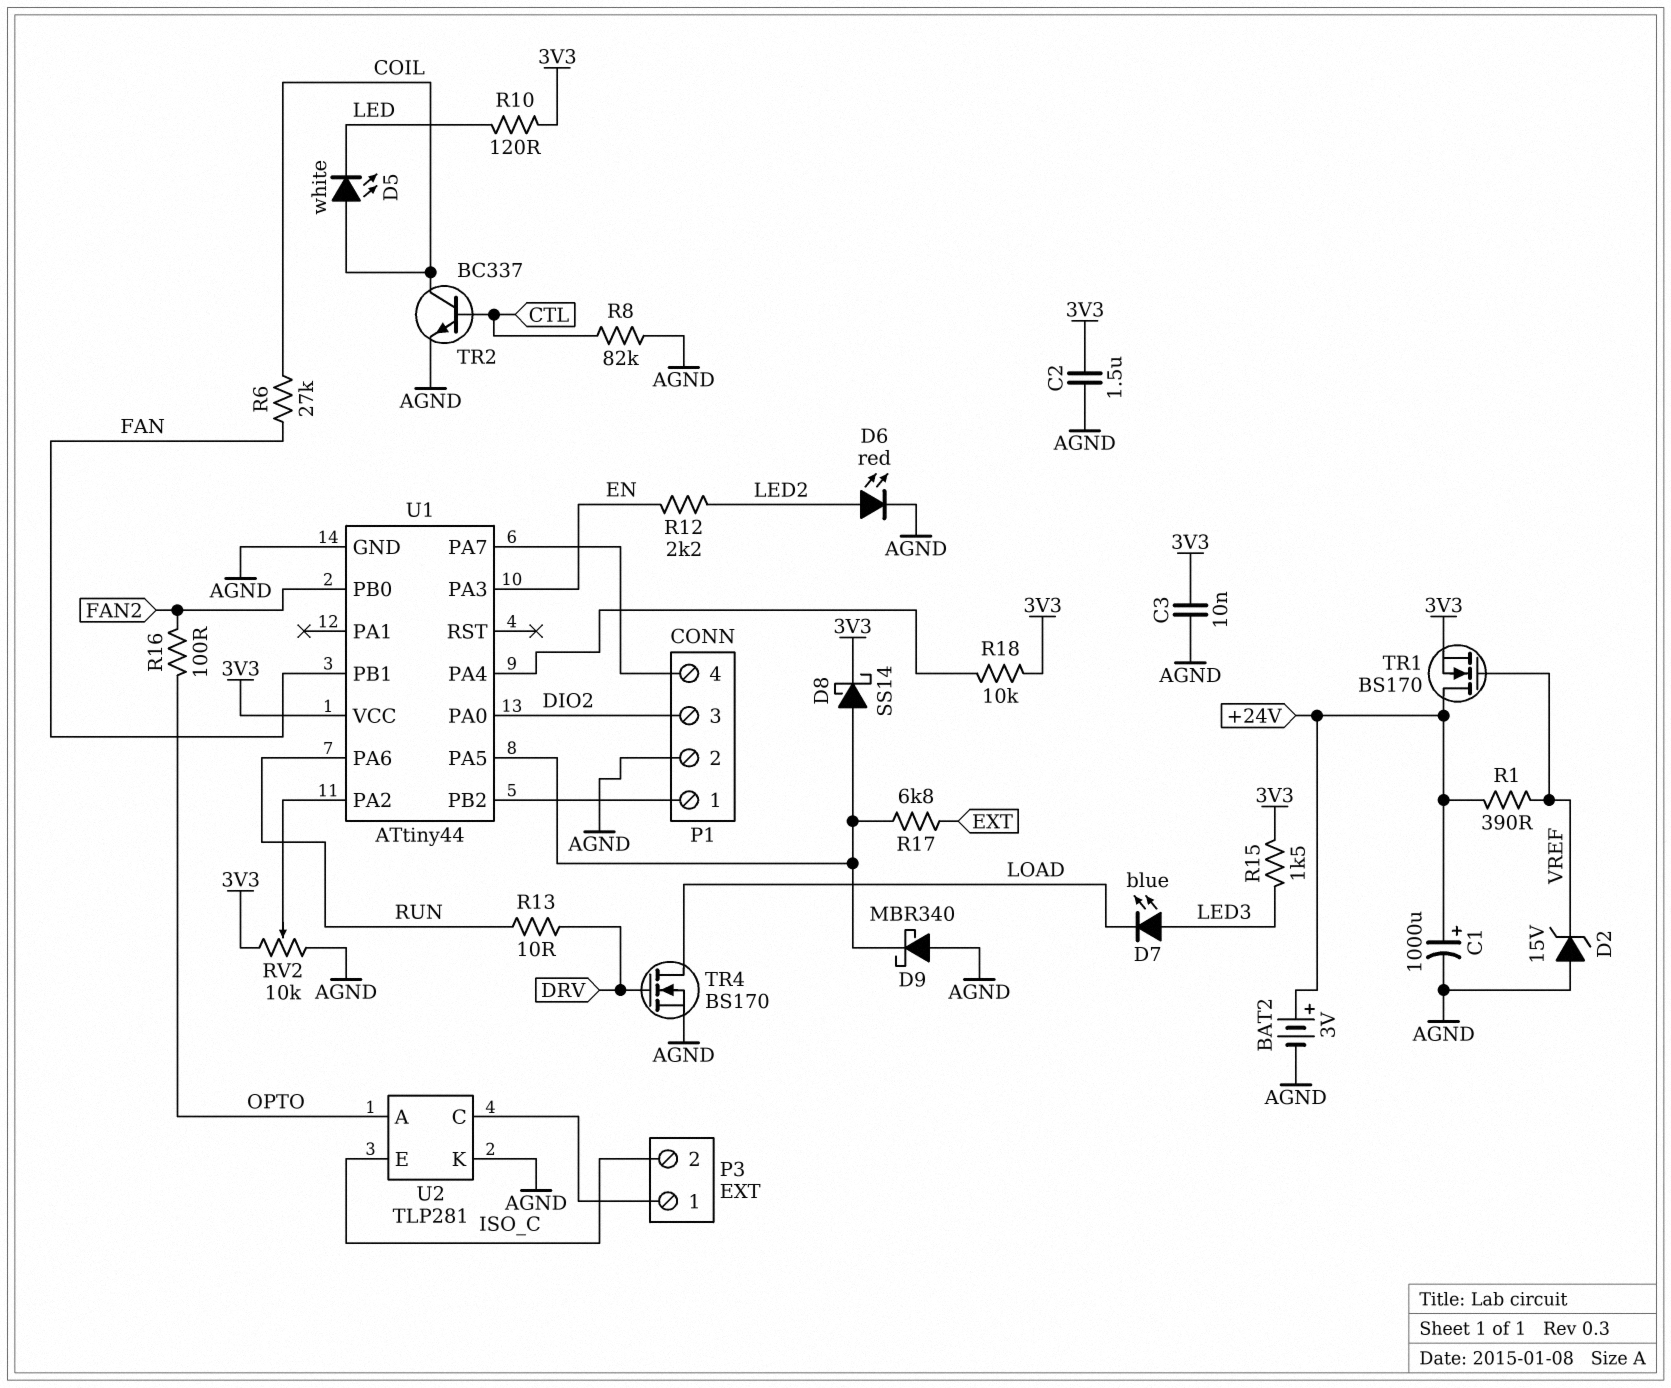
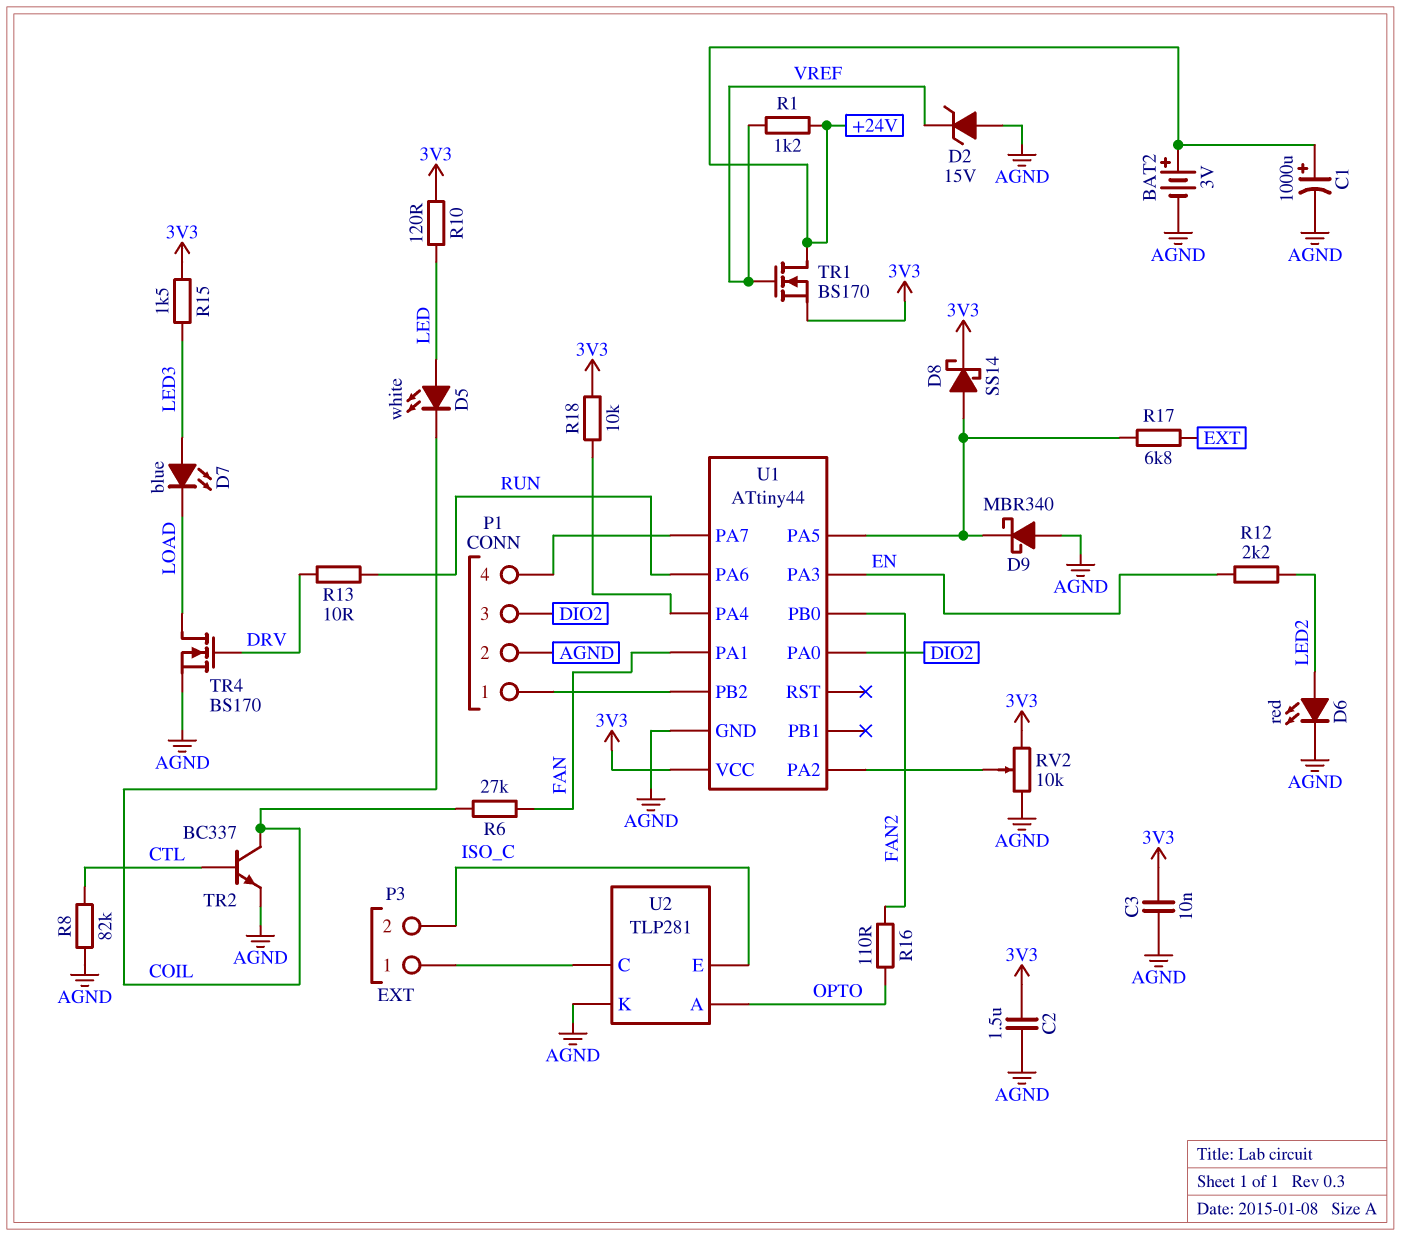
D5: LED white (A COIL, K LED) -> LED white (A LED, K COIL)
R1: 390 (+24V, VREF) -> 1.2k (+24V, VREF)
R16: 100 (FAN2, OPTO) -> 110 (FAN2, OPTO)
U1 pin PA1: none -> FAN
U1 pin PB1: FAN -> none

